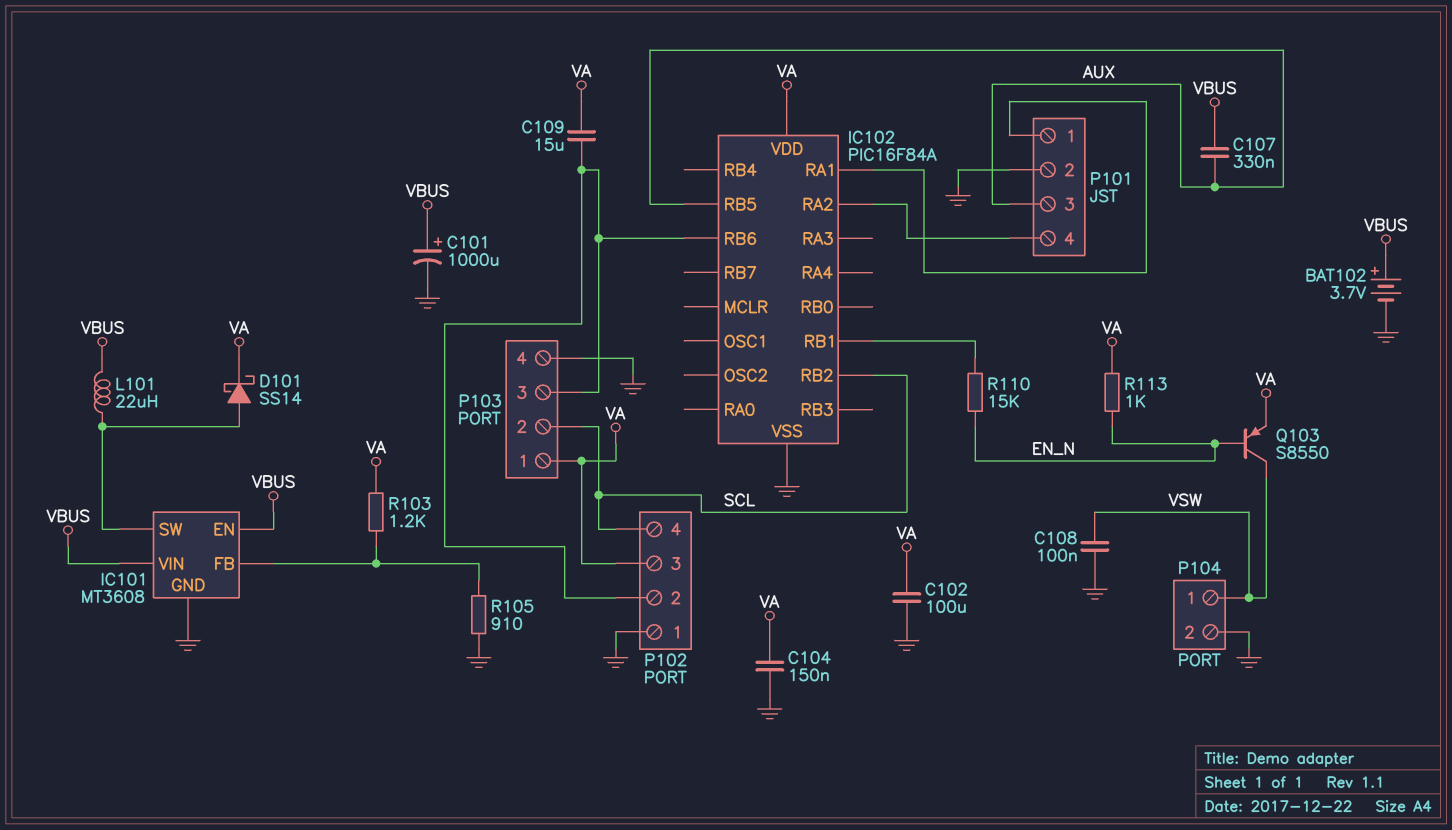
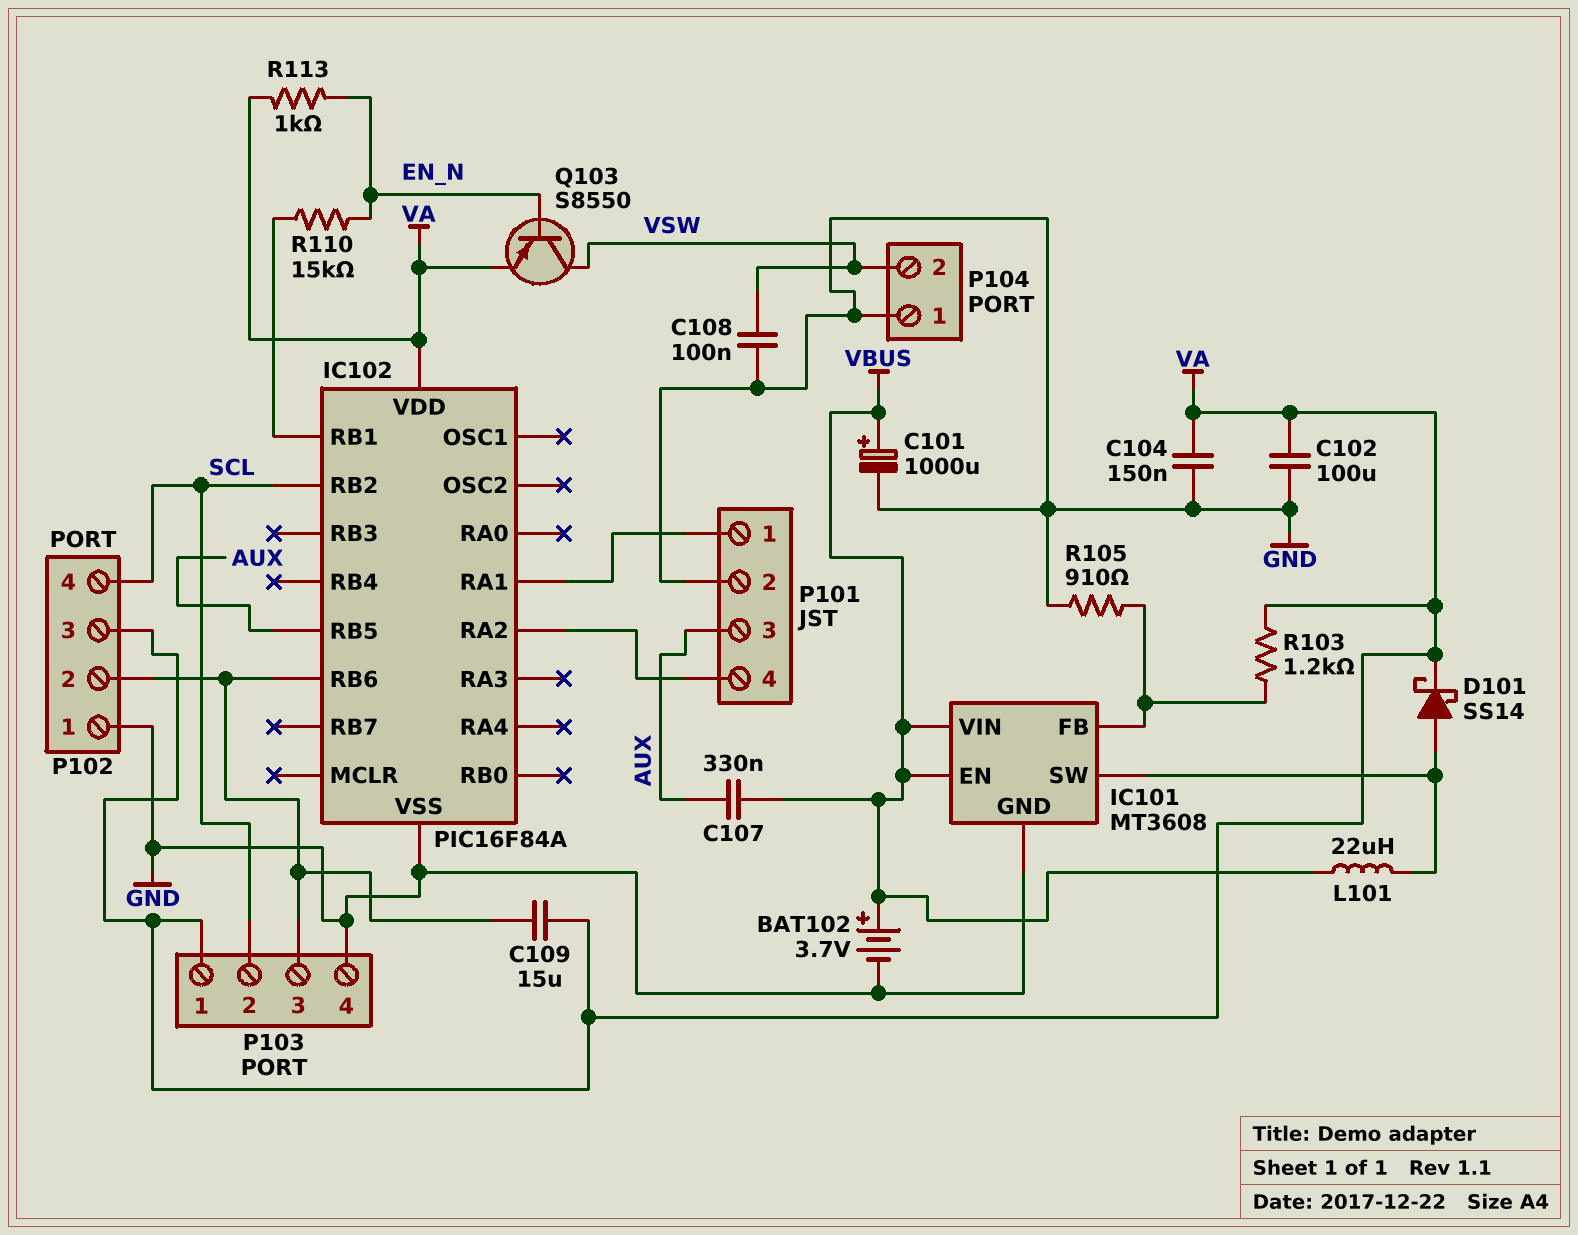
P104 pin 1: VSW -> GND
P104 pin 2: GND -> VSW

